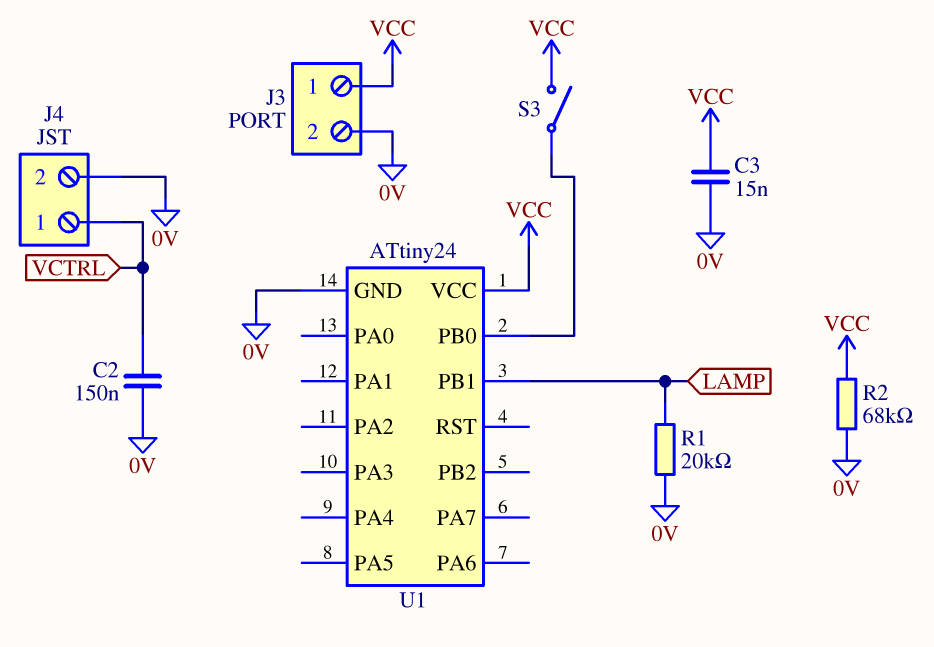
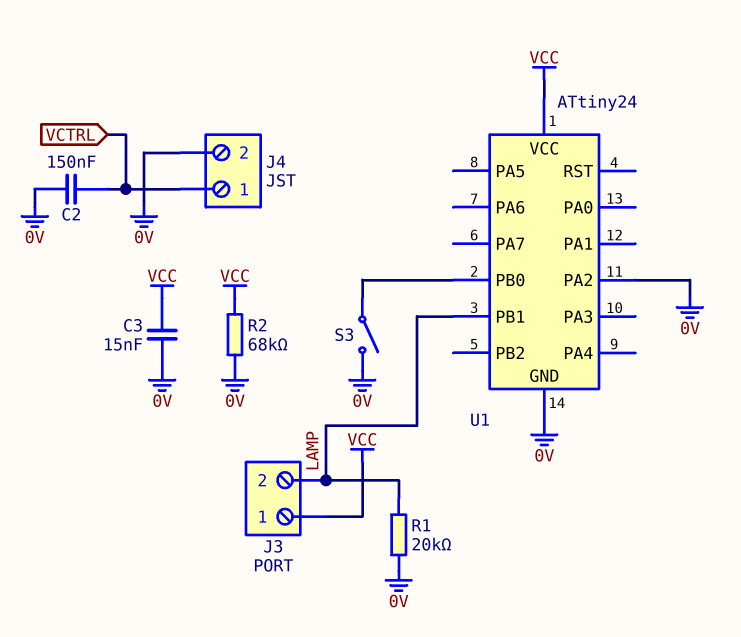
J3 pin 2: 0V -> LAMP
S3: switch (U1/PB0, VCC) -> switch (0V, U1/PB0)
U1 pin PA2: none -> 0V

